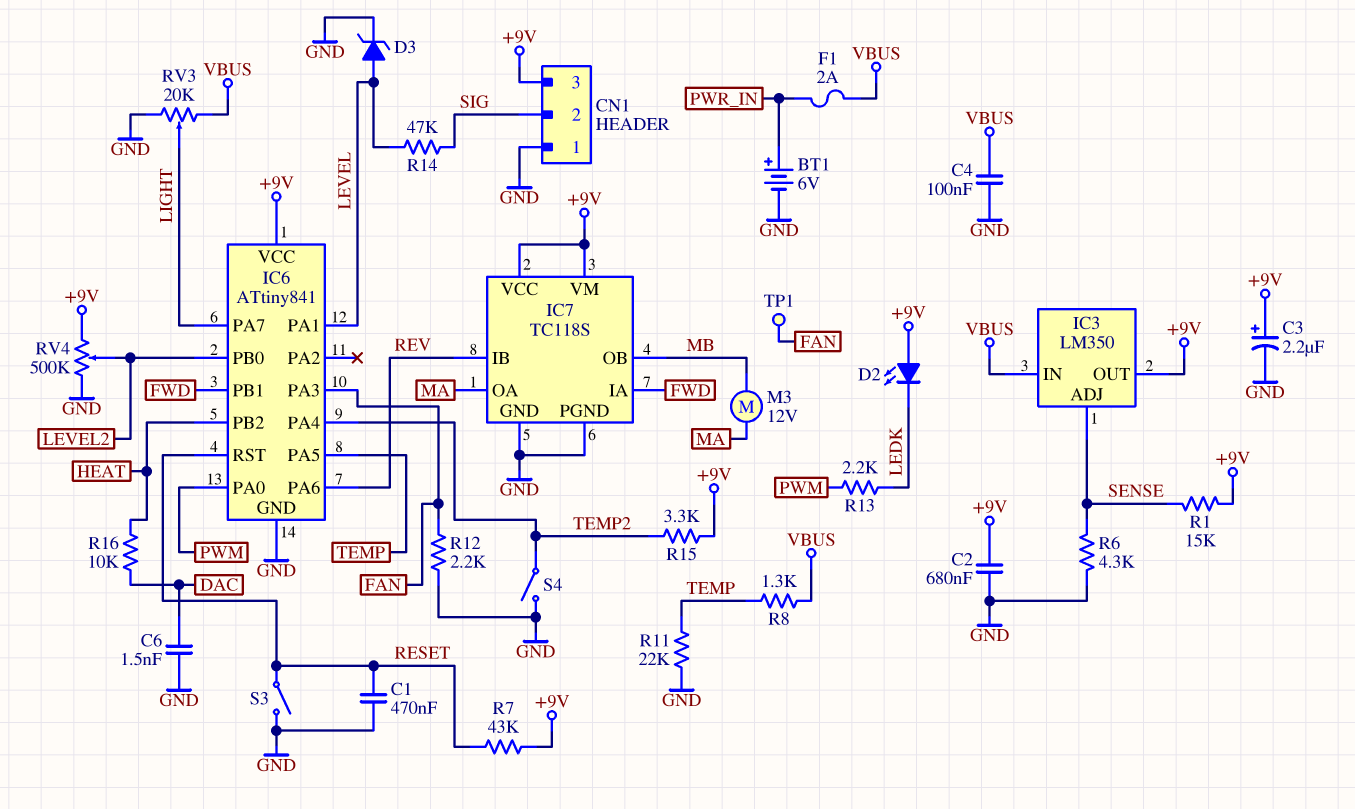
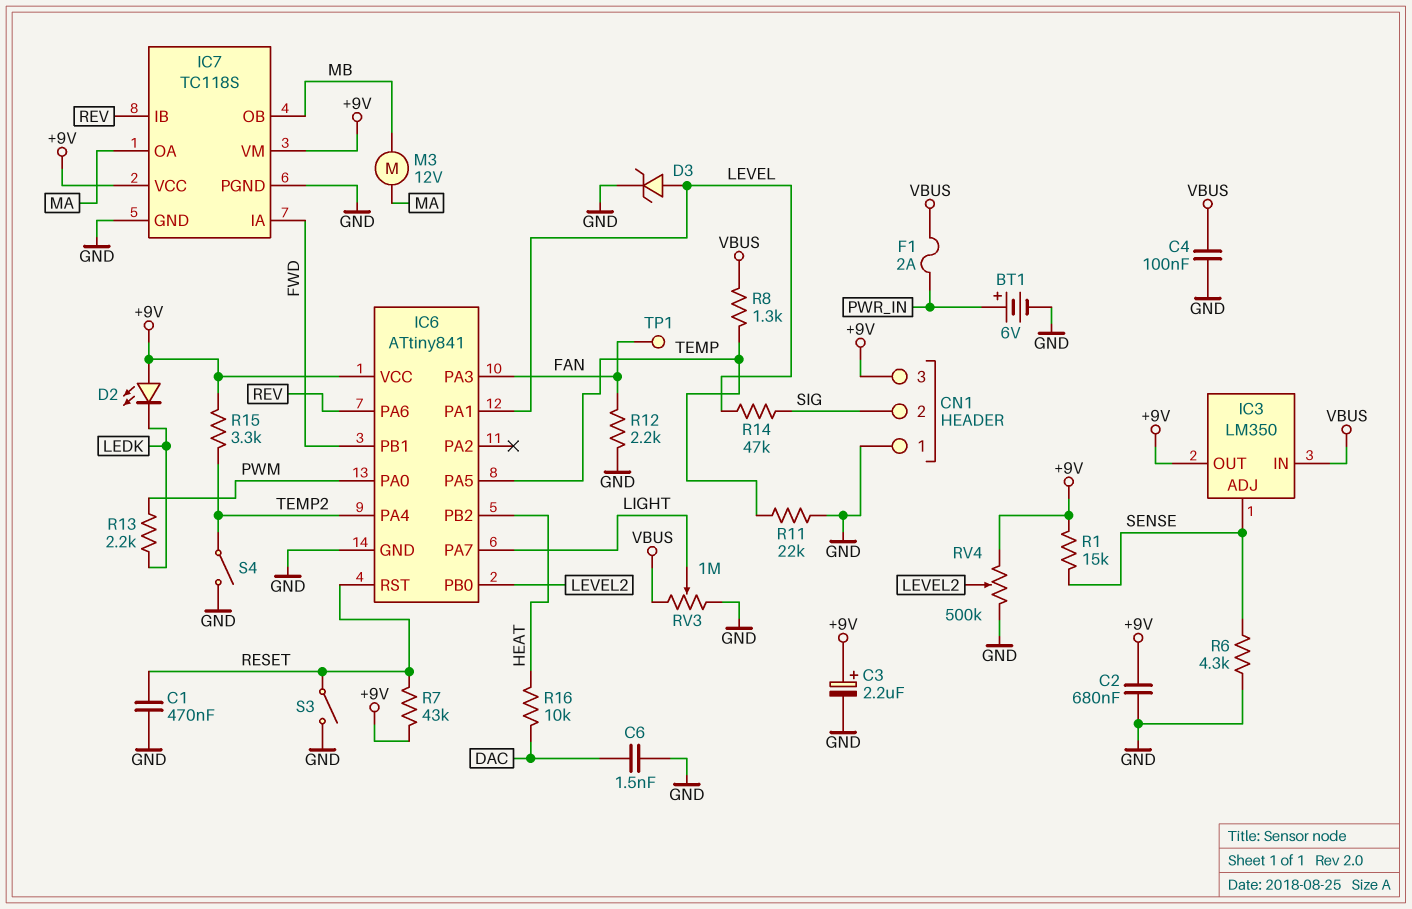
RV3: 20k (GND, VBUS, wiper LIGHT) -> 1M (GND, VBUS, wiper LIGHT)

